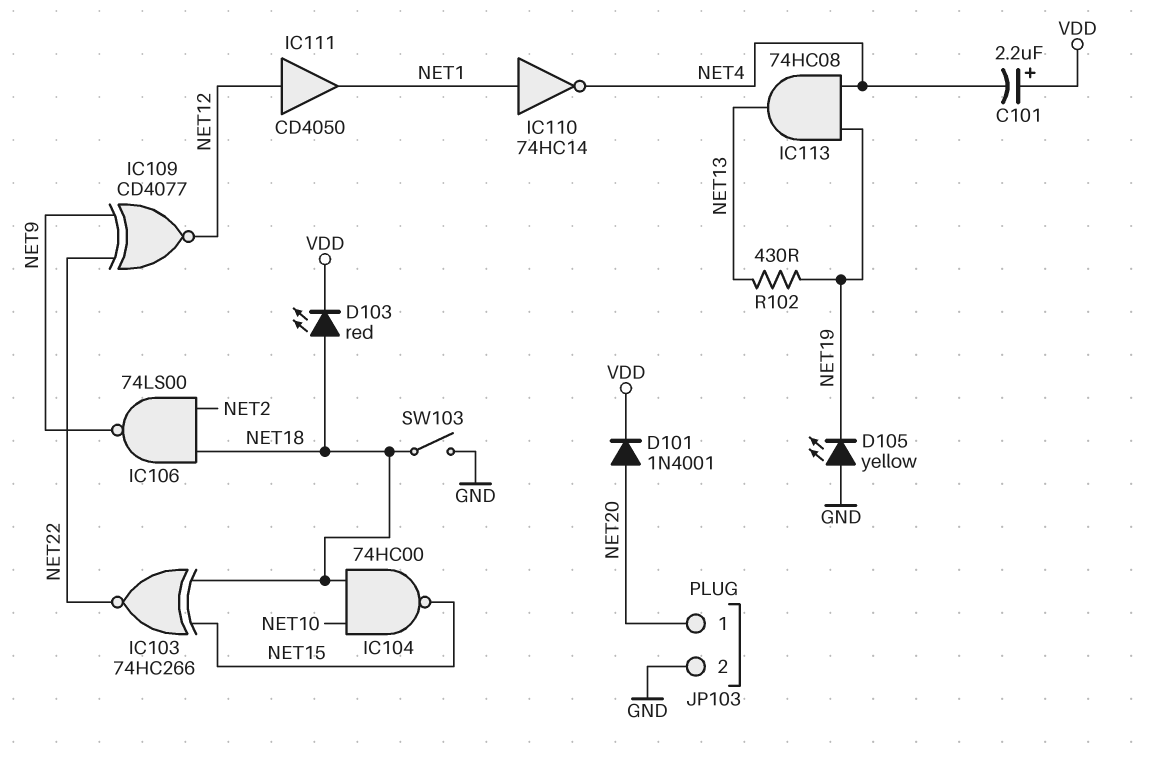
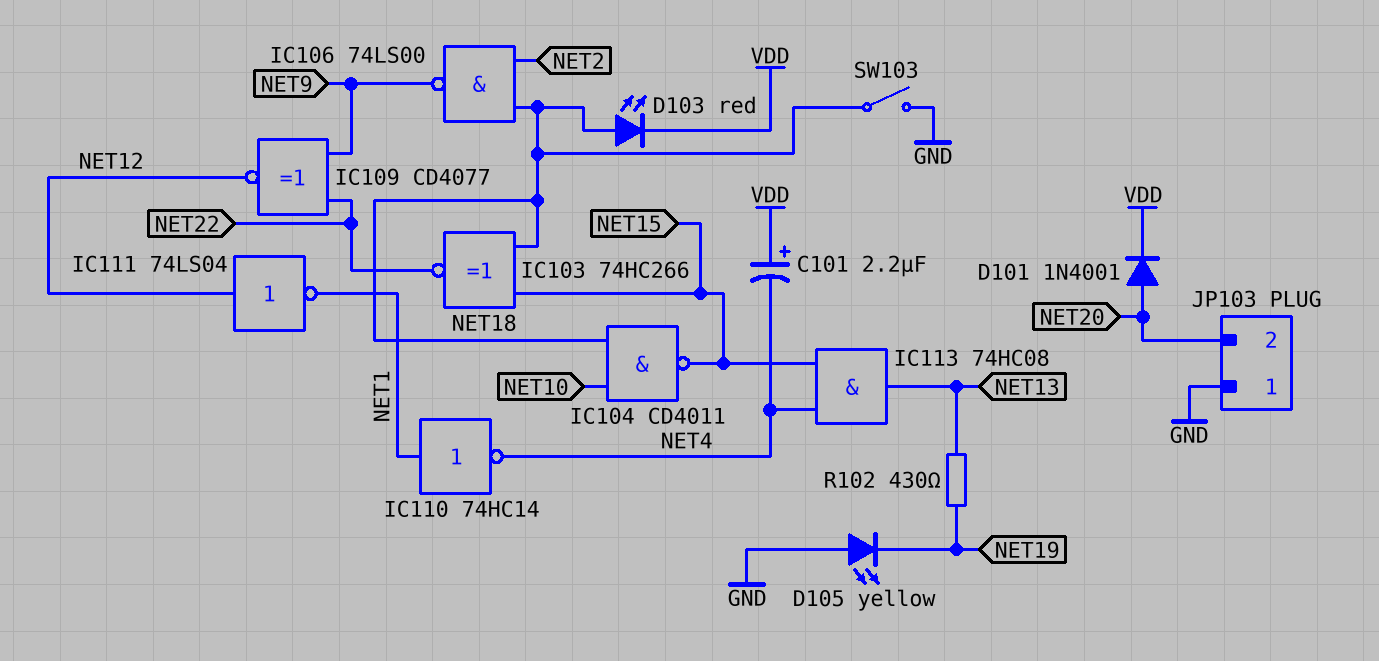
IC104: NAND 74HC00 (in NET10, in NET18, out NET15) -> NAND CD4011 (in NET10, in NET18, out NET15)
IC111: buffer CD4050 (in NET12, out NET1) -> NOT 74LS04 (in NET12, out NET1)
IC113: AND 74HC08 (in NET4, in NET19, out NET13) -> AND 74HC08 (in NET4, in NET15, out NET13)
JP103 pin 1: NET20 -> GND
JP103 pin 2: GND -> NET20

